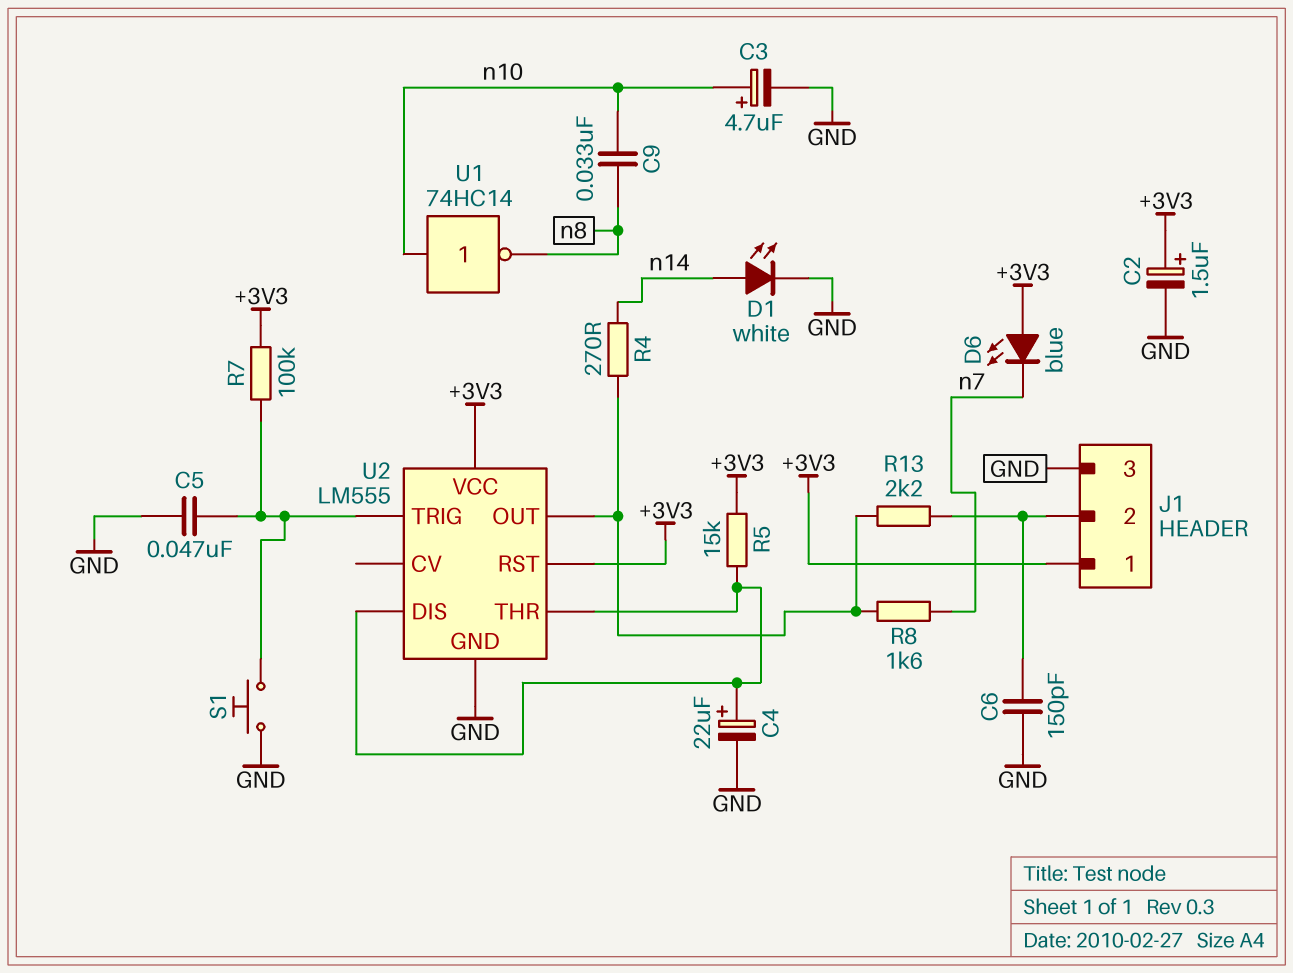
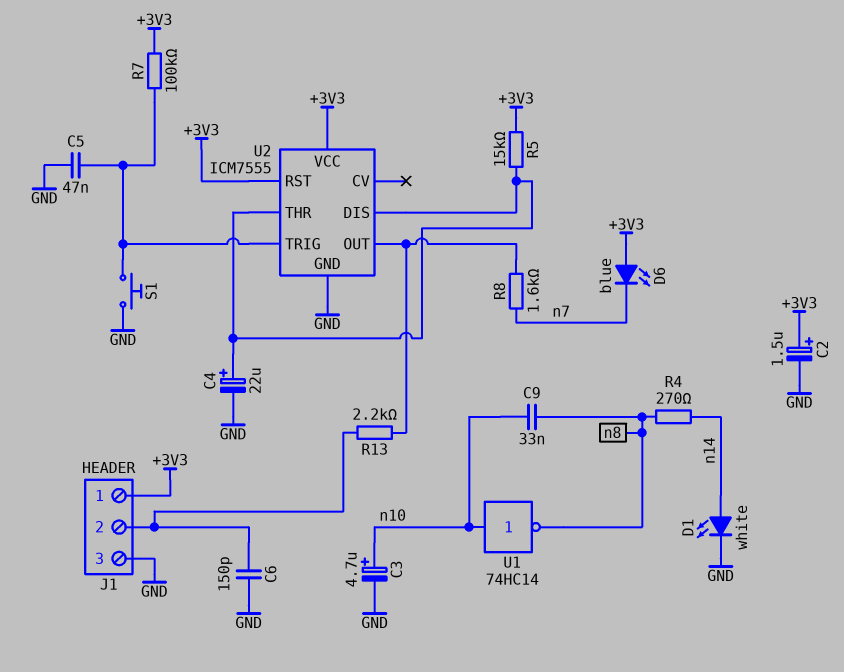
R4: 270 (U2/OUT, n14) -> 270 (n8, n14)
U2: LM555 -> ICM7555

